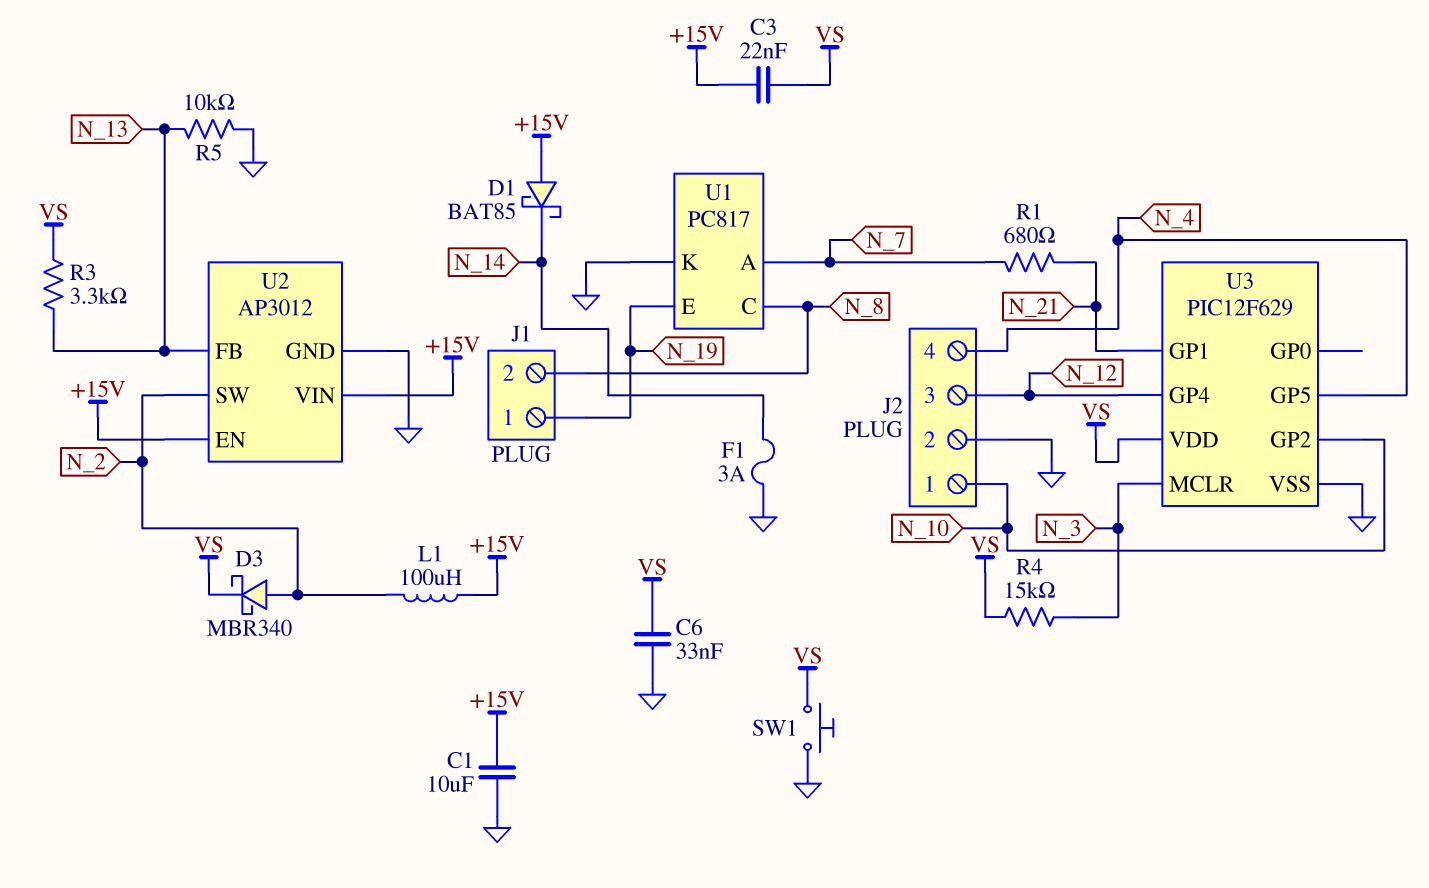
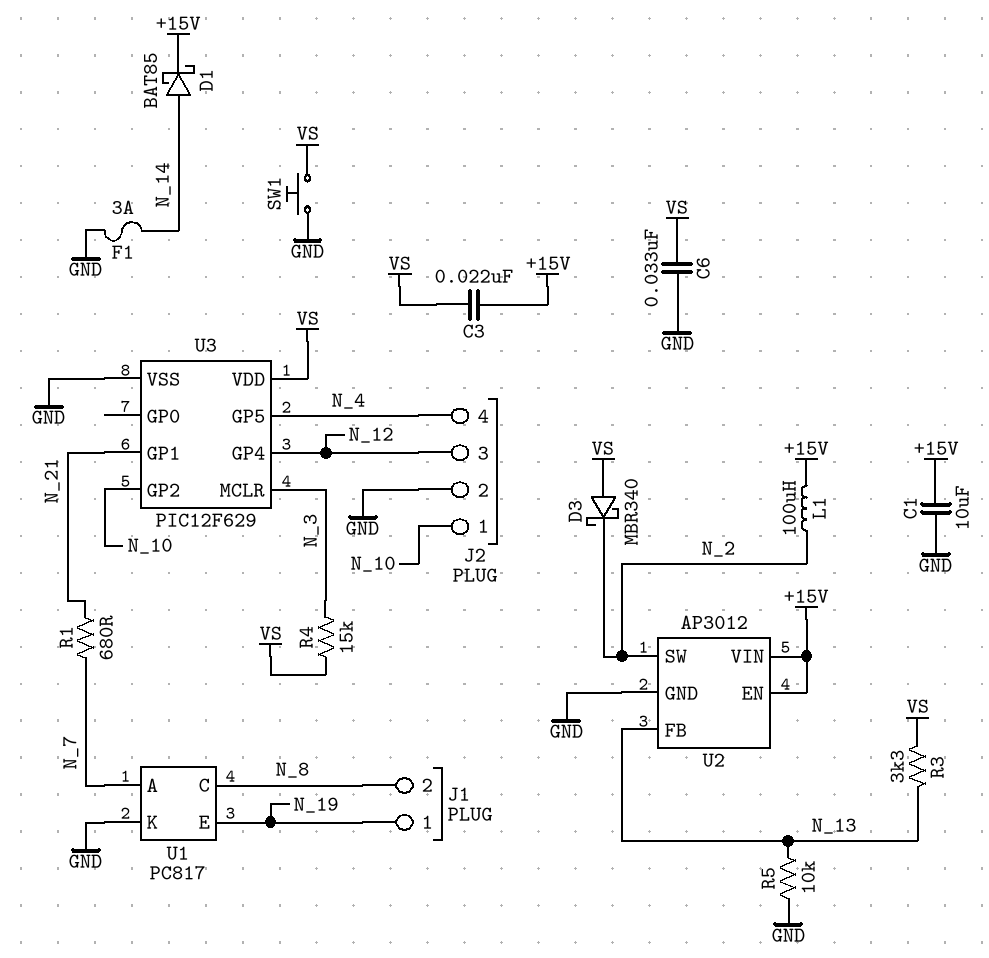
D1: schottky BAT85 (A +15V, K N_14) -> schottky BAT85 (A N_14, K +15V)
D3: schottky MBR340 (A N_2, K VS) -> schottky MBR340 (A VS, K N_2)

